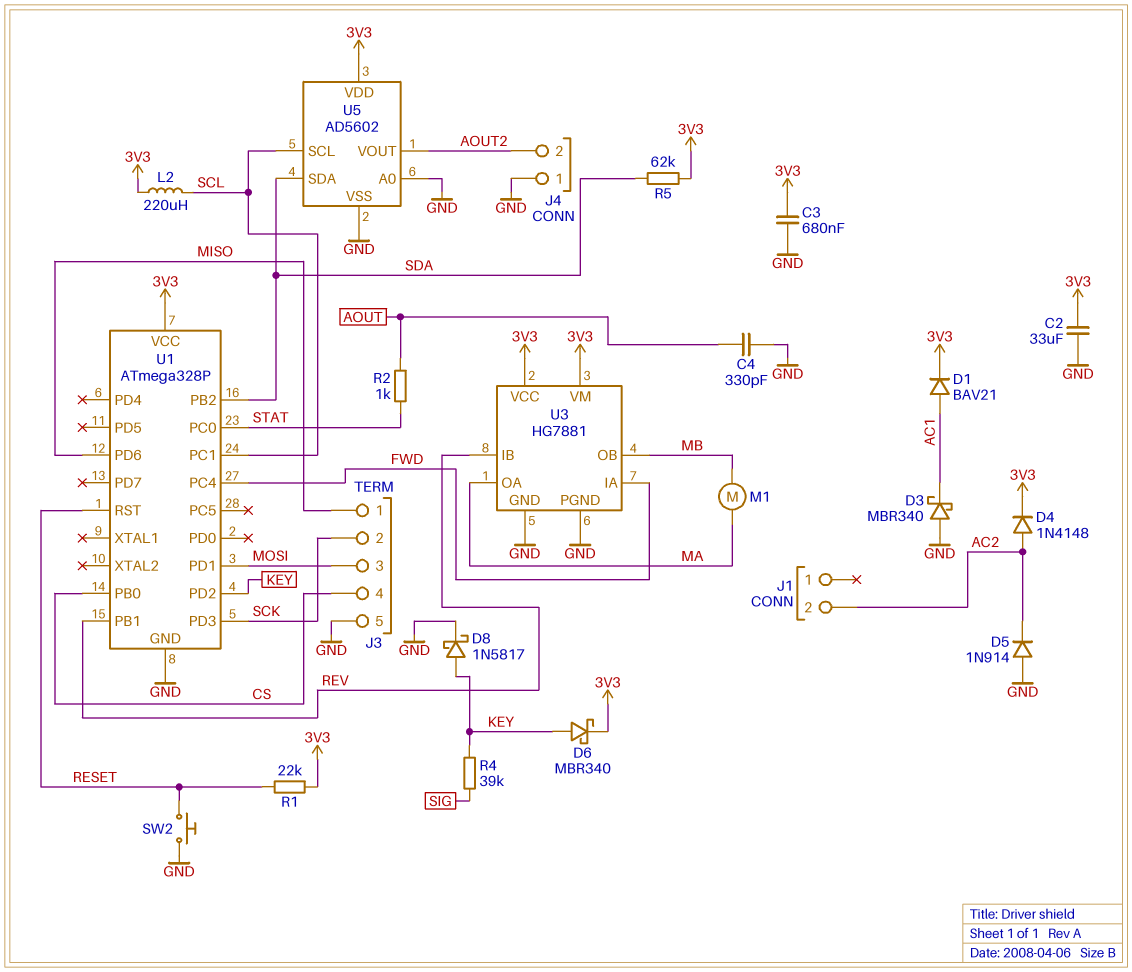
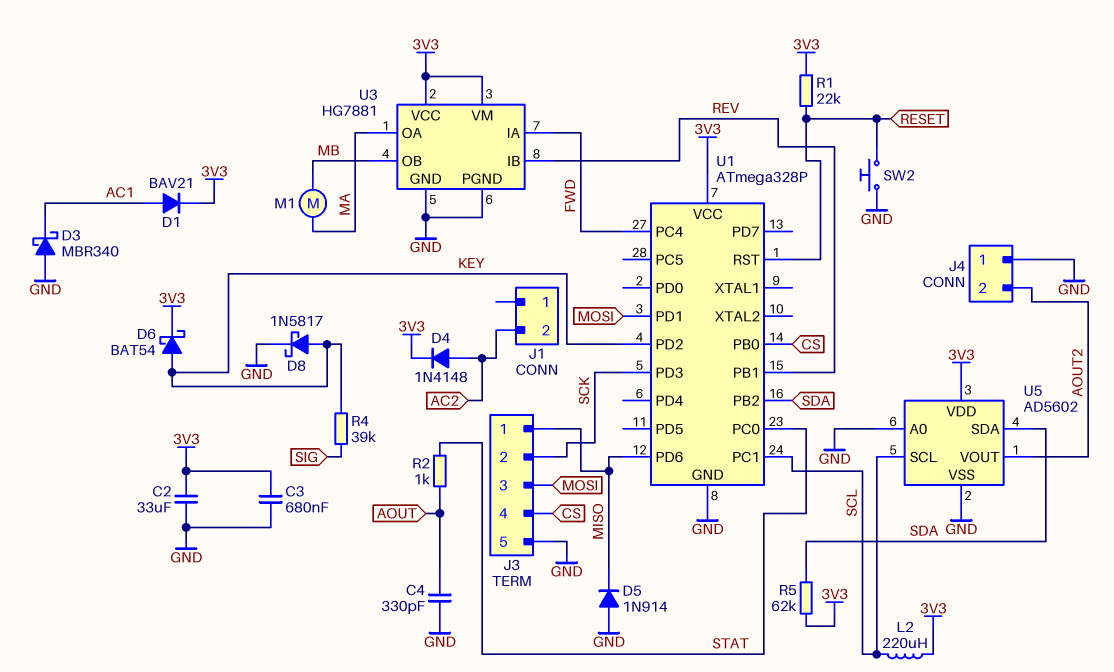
D5: diode 1N914 (A GND, K AC2) -> diode 1N914 (A GND, K MISO)
D6: schottky MBR340 (A KEY, K 3V3) -> schottky BAT54 (A KEY, K 3V3)

